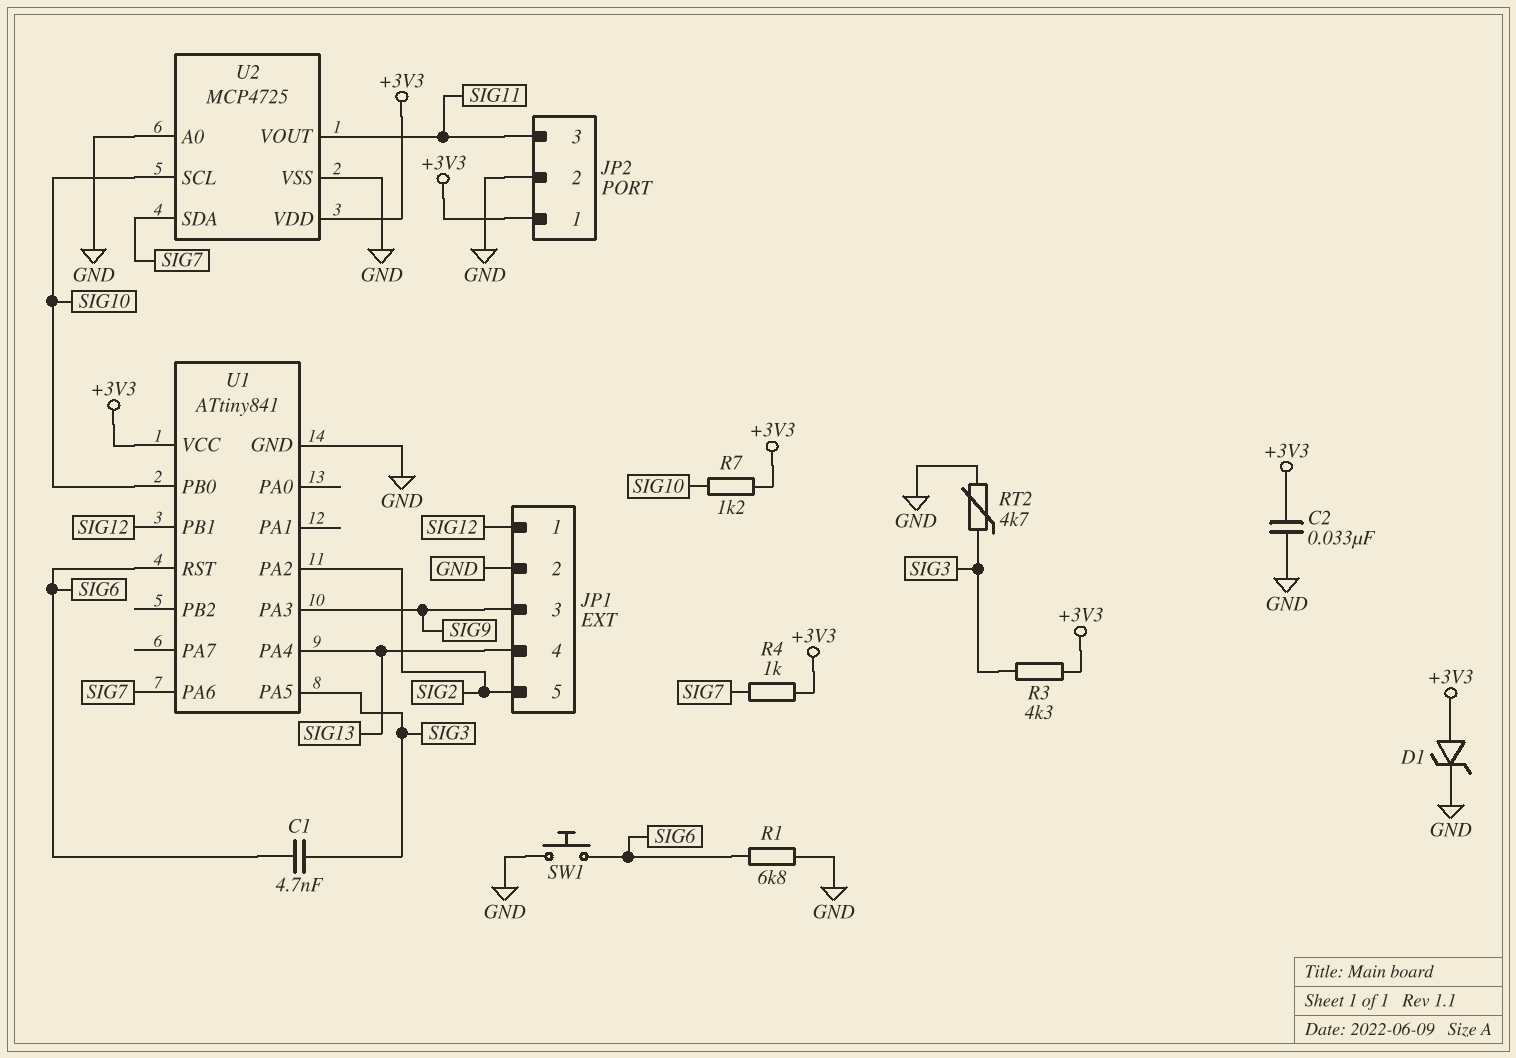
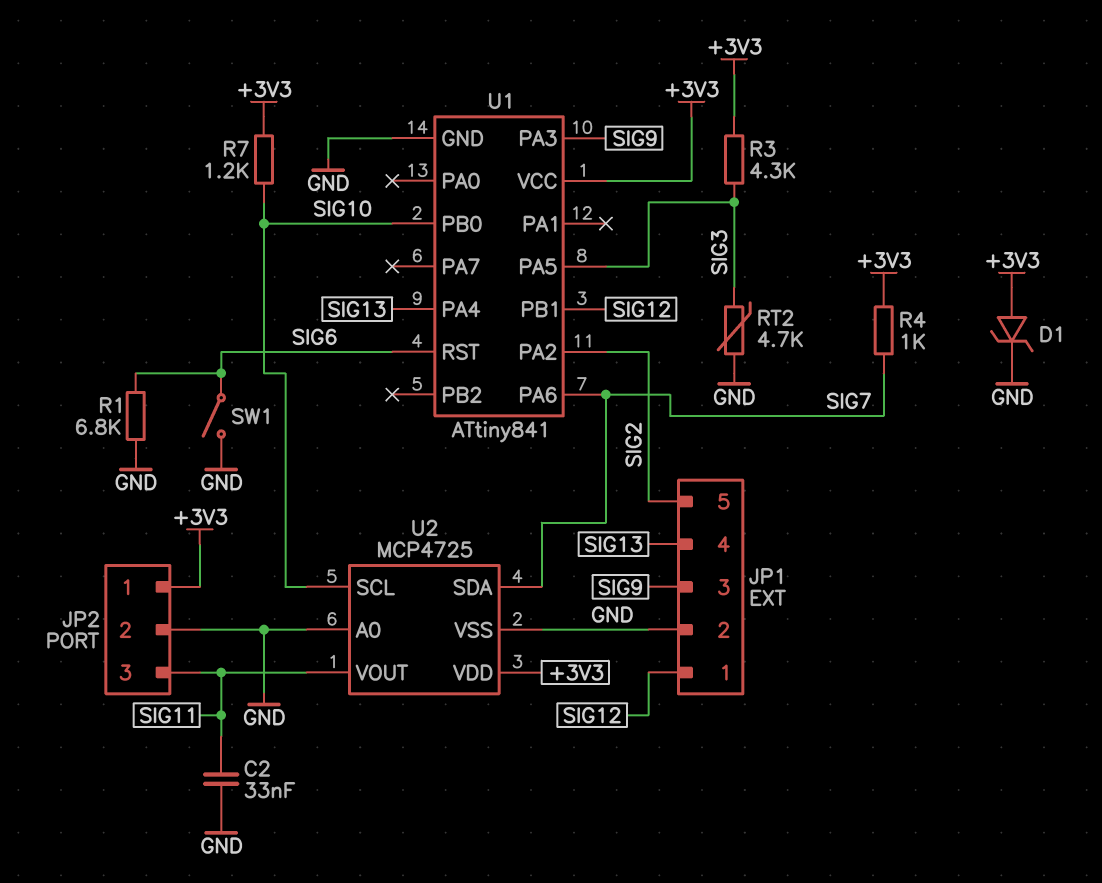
C1: 4.7nF (SIG3, SIG6) -> none
C2: 33nF (+3V3, GND) -> 33nF (GND, SIG11)
SW1: button (GND, SIG6) -> switch (GND, SIG6)

